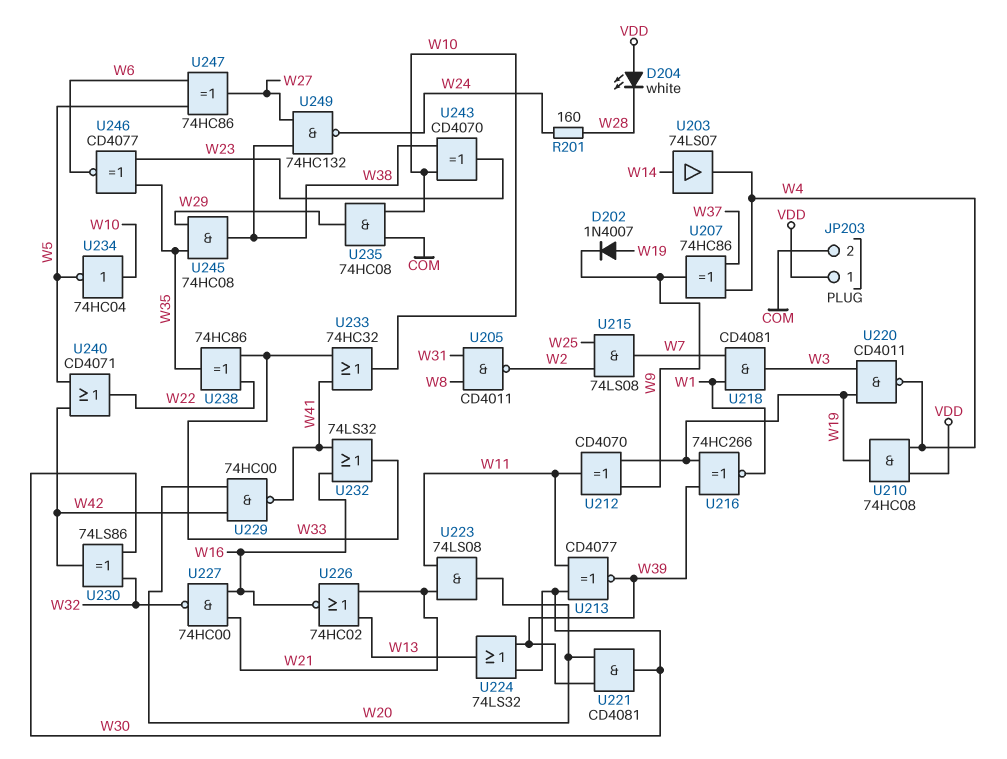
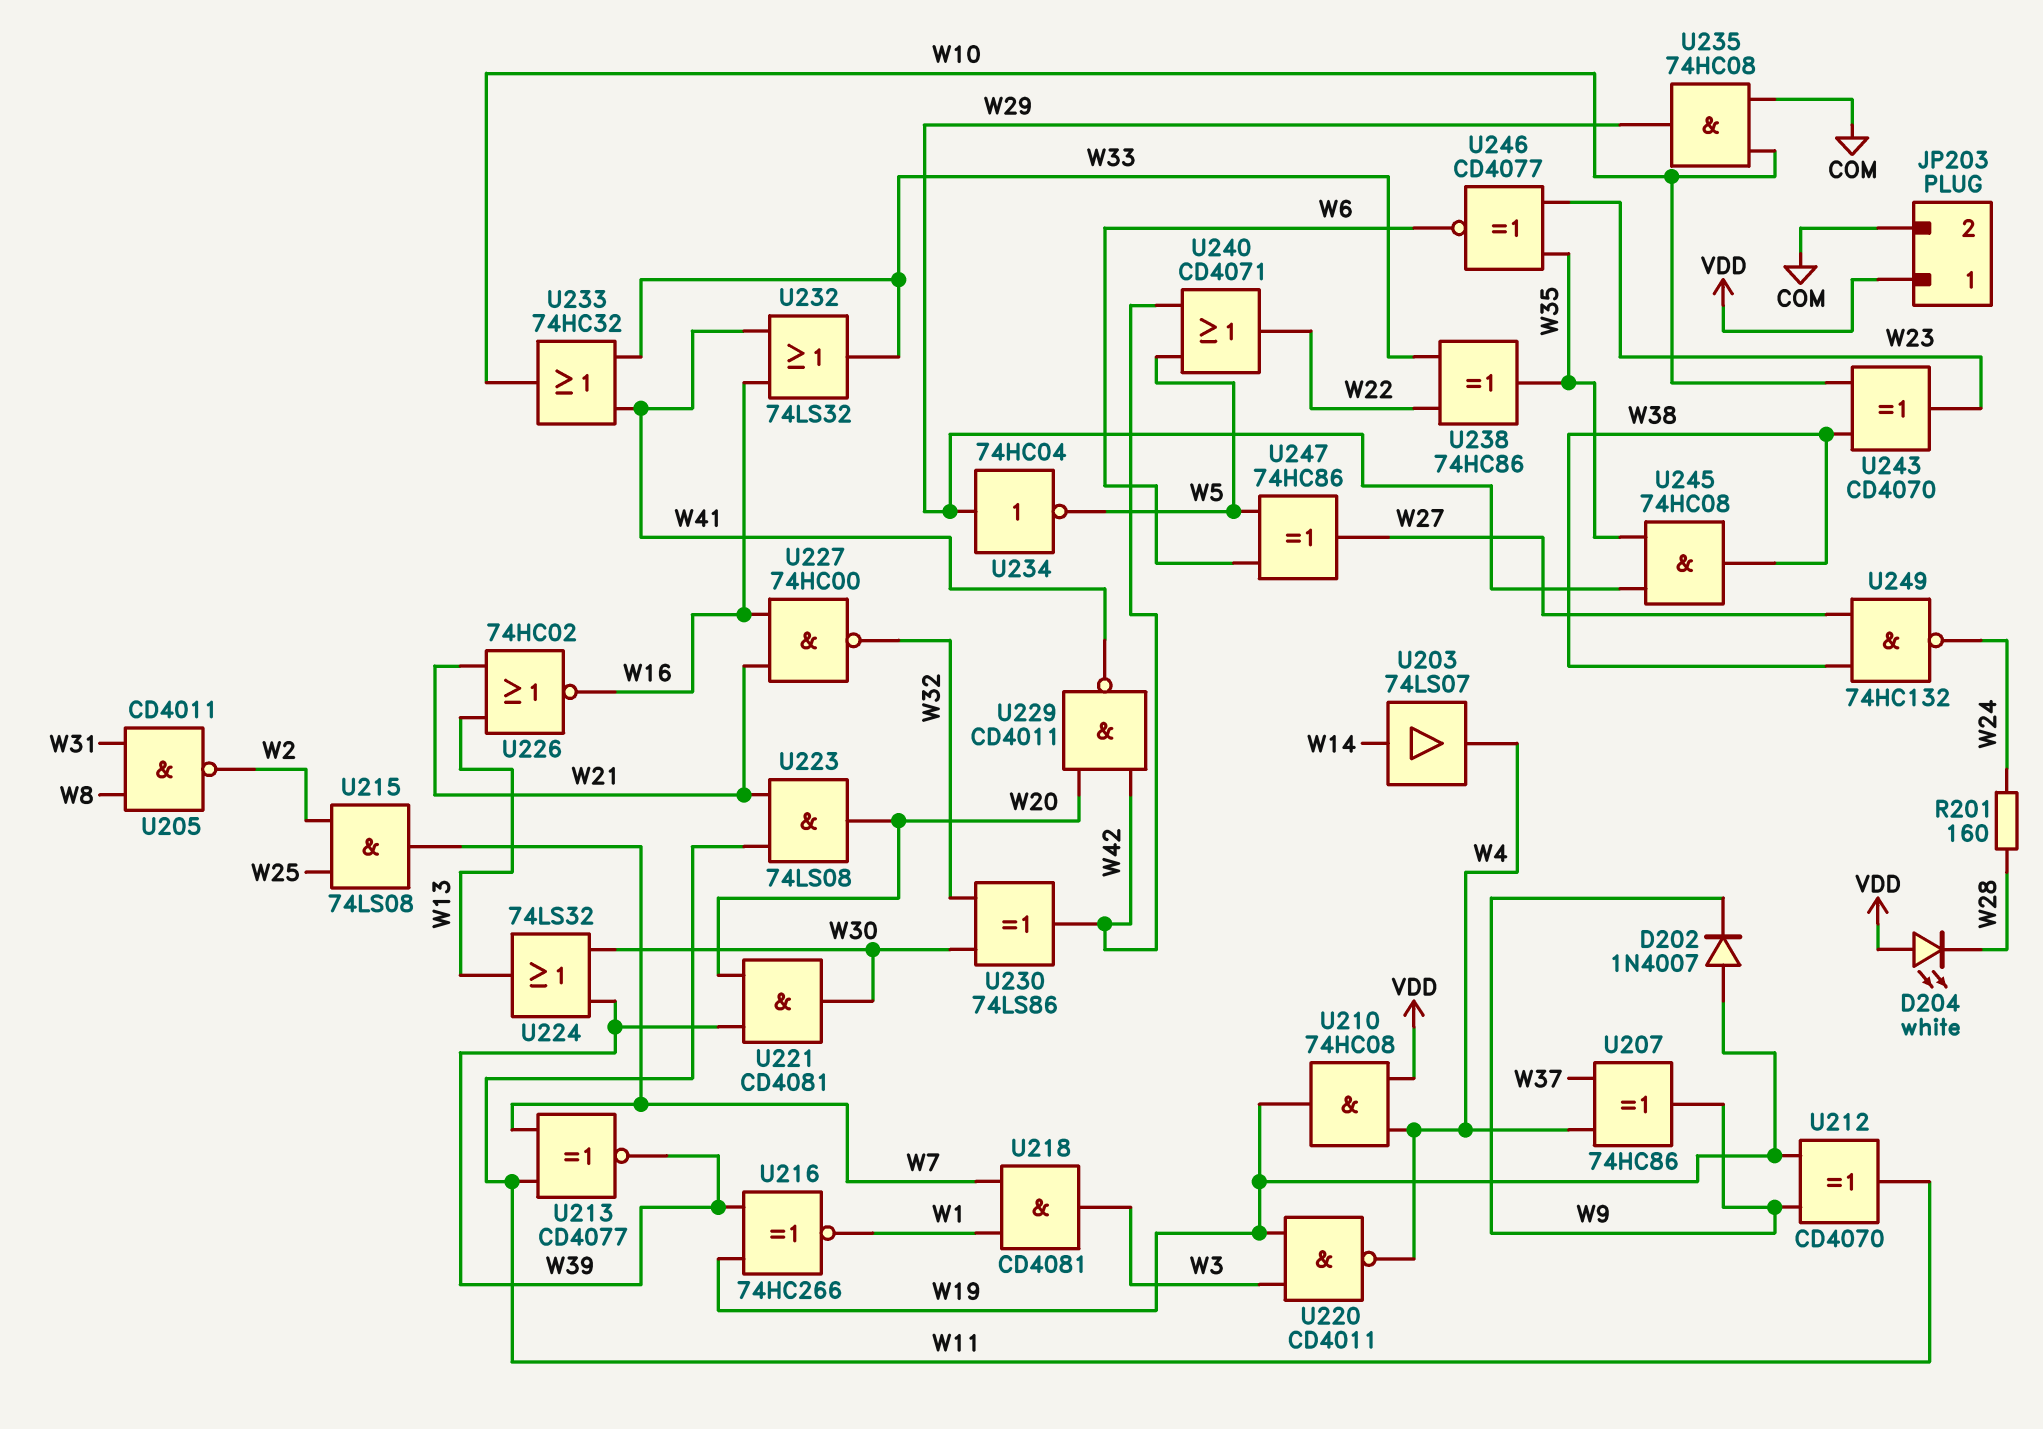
U213: XNOR CD4077 (in W11, in W30, out W39) -> XNOR CD4077 (in W7, in W11, out W39)
U229: NAND 74HC00 (in W20, in W42, out W41) -> NAND CD4011 (in W20, in W42, out W41)
U234: NOT 74HC04 (in W10, out W5) -> NOT 74HC04 (in W29, out W5)

